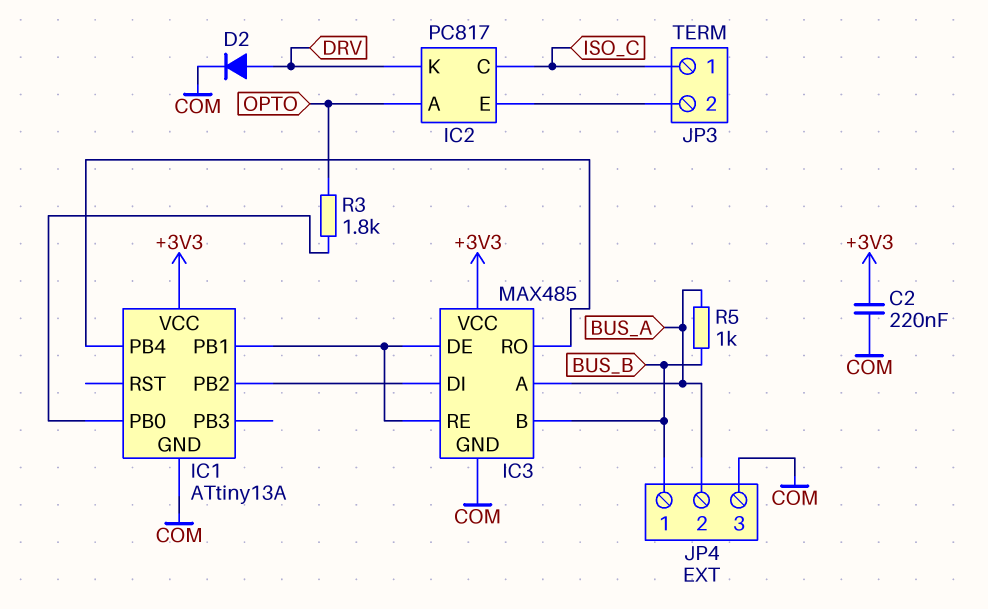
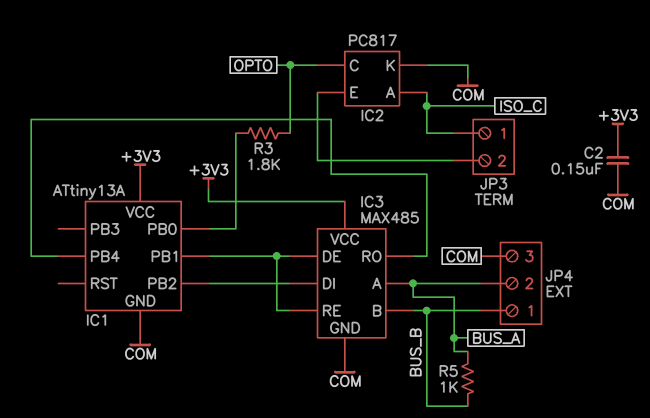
C2: 220nF (+3V3, COM) -> 150nF (+3V3, COM)
D2: diode (A DRV, K COM) -> none
IC2 pin A: OPTO -> ISO_C
IC2 pin C: ISO_C -> OPTO
IC2 pin K: DRV -> COM

